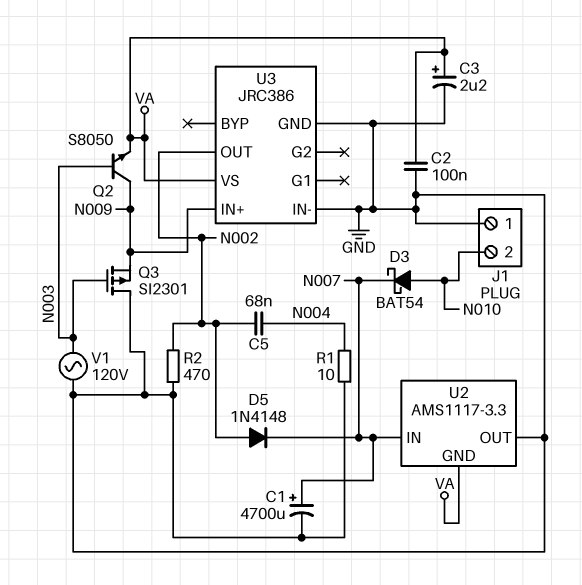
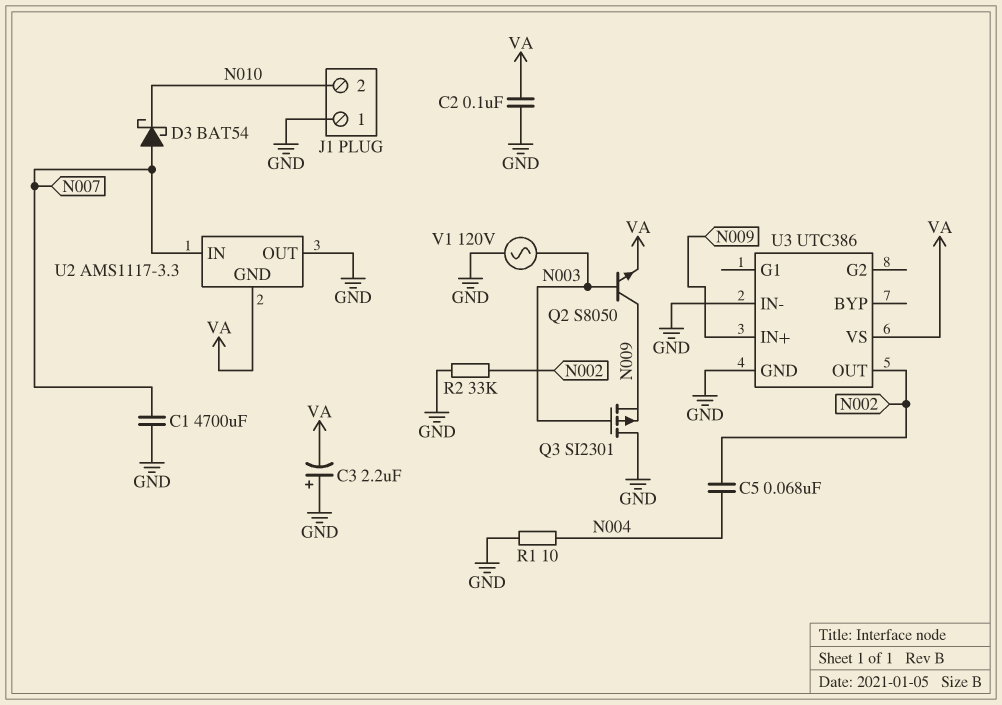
C1: 4700uF (plus N007, minus GND) -> 4700uF (GND, N007)
C3: 2.2uF (plus VA, minus GND) -> 2.2uF (plus GND, minus VA)
D3: schottky BAT54 (A N010, K N007) -> schottky BAT54 (A N007, K N010)
D5: diode 1N4148 (A N002, K N007) -> none
R2: 470 (GND, N002) -> 33k (GND, N002)
U3: JRC386 -> UTC386

